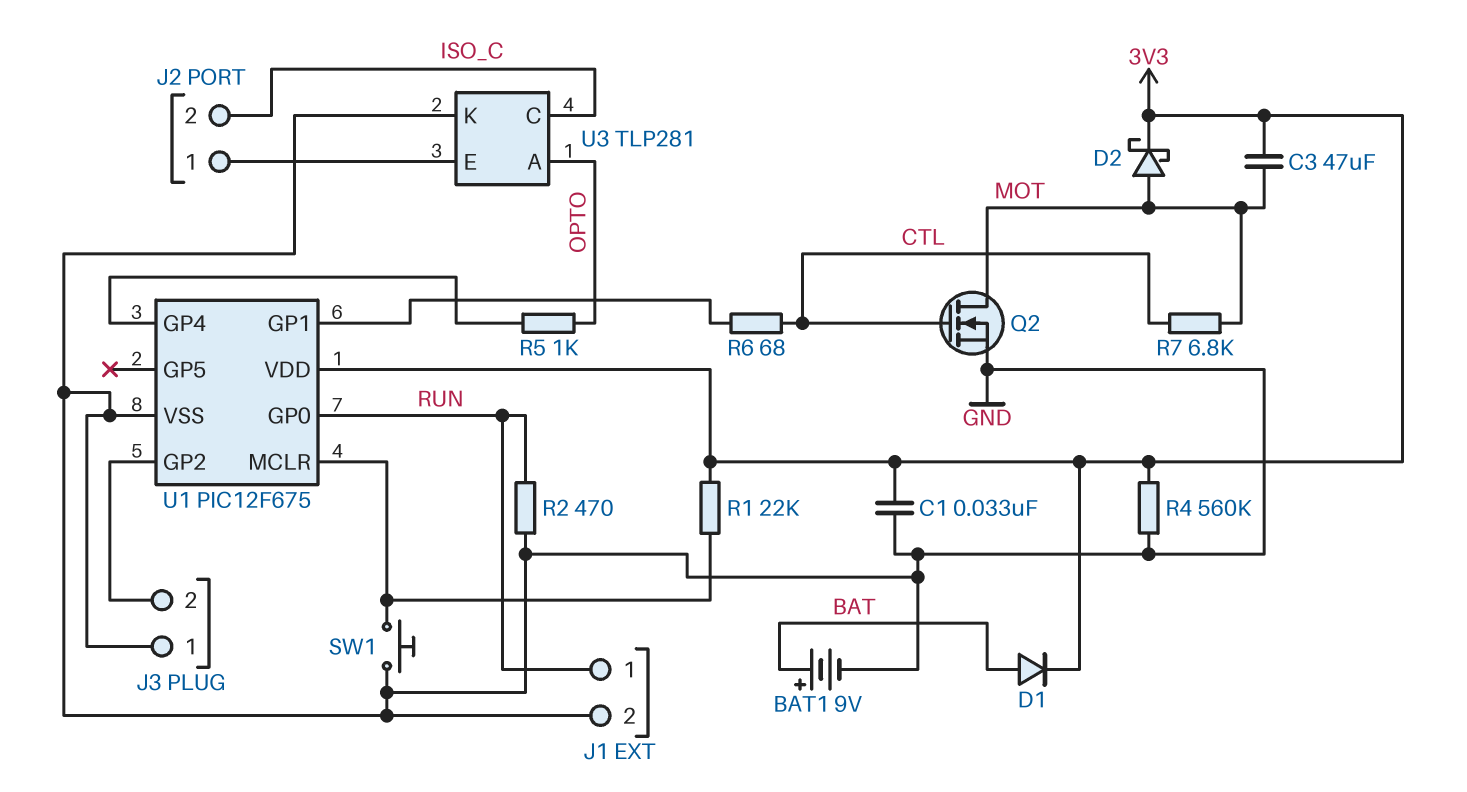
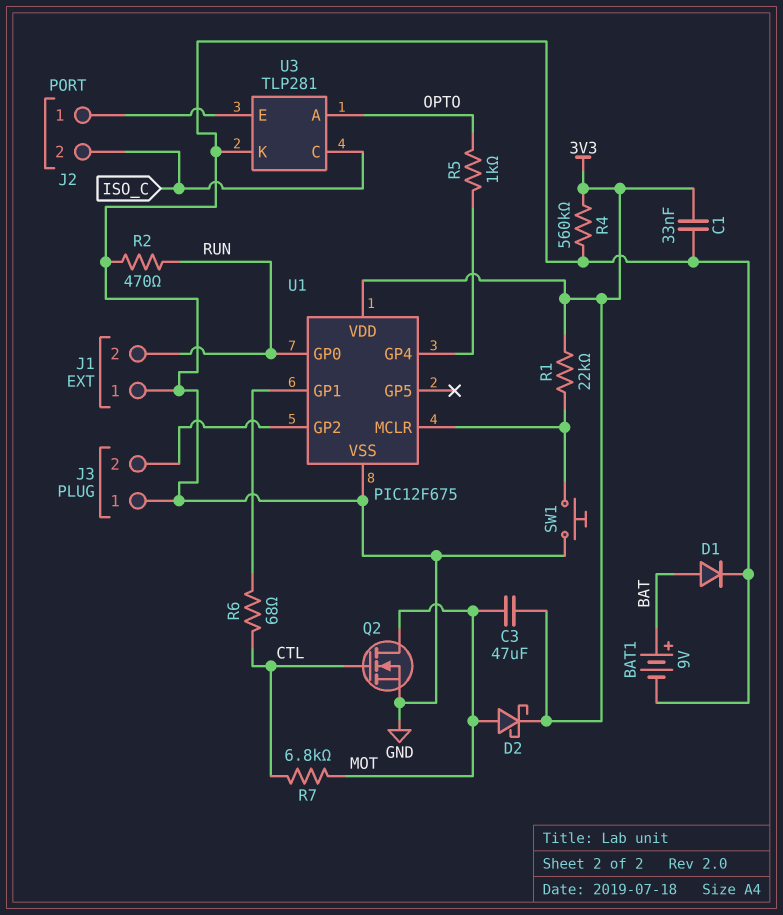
D1: diode (A BAT, K 3V3) -> diode (A BAT, K GND)
J1 pin 1: RUN -> GND
J1 pin 2: GND -> RUN

